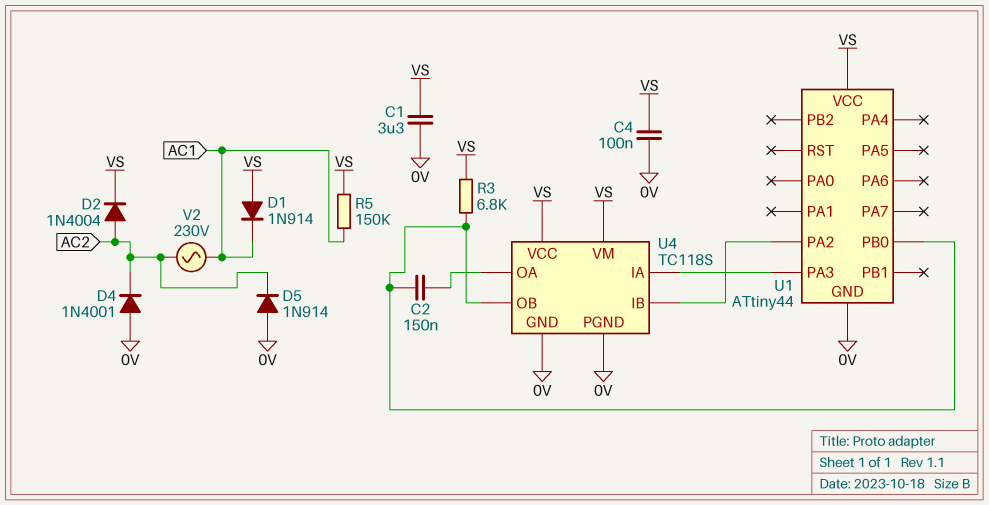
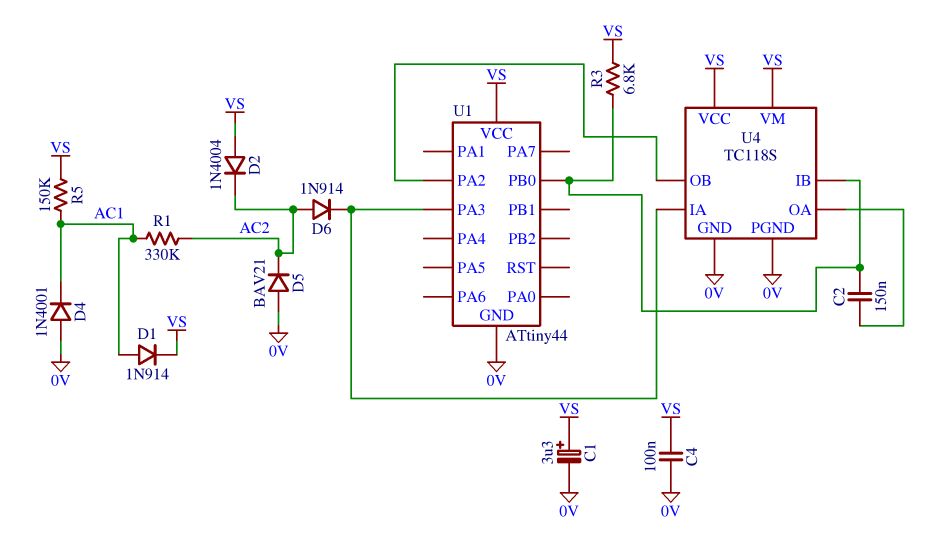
C1: 3.3uF (0V, VS) -> 3.3uF (plus VS, minus 0V)
D1: diode 1N914 (A VS, K AC1) -> diode 1N914 (A AC1, K VS)
D2: diode 1N4004 (A AC2, K VS) -> diode 1N4004 (A VS, K AC2)
D4: diode 1N4001 (A 0V, K AC2) -> diode 1N4001 (A 0V, K AC1)
D5: diode 1N914 (A 0V, K AC2) -> diode BAV21 (A 0V, K AC2)
D6: none -> diode 1N914 (A AC2, K U1/PA3)
R1: none -> 330k (AC1, AC2)
U4 pin IB: U1/PA2 -> U1/PB0
U4 pin OB: U1/PB0 -> U1/PA2
V2: AC 230V (AC1, AC2) -> none

